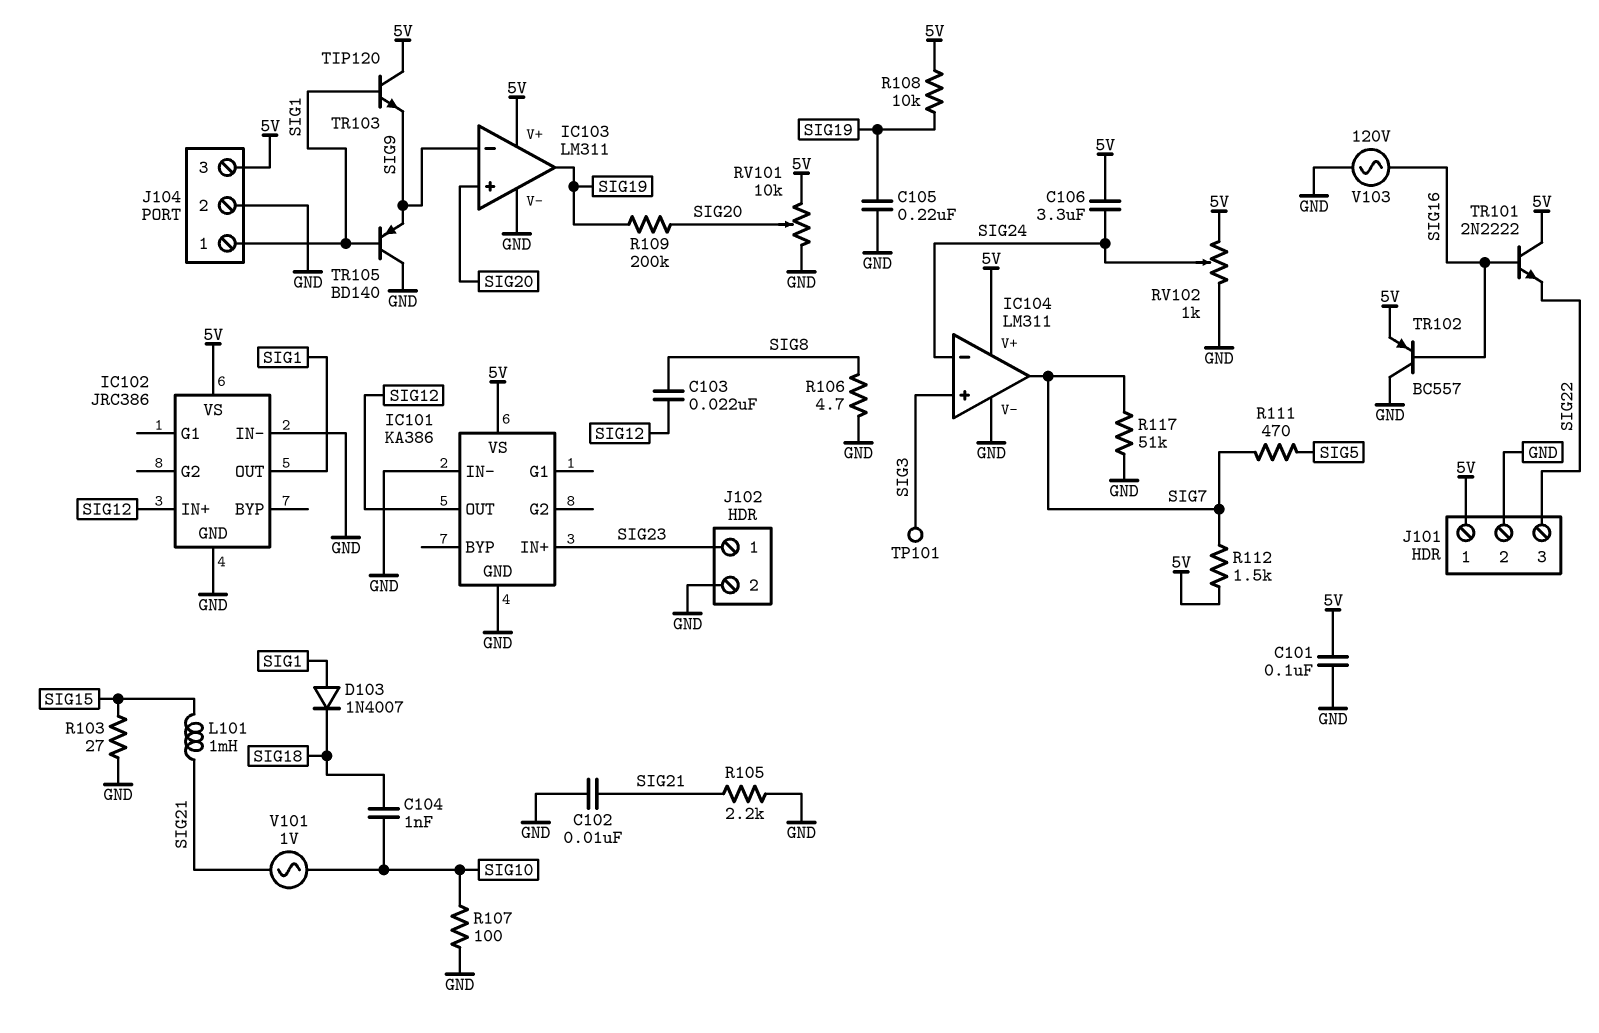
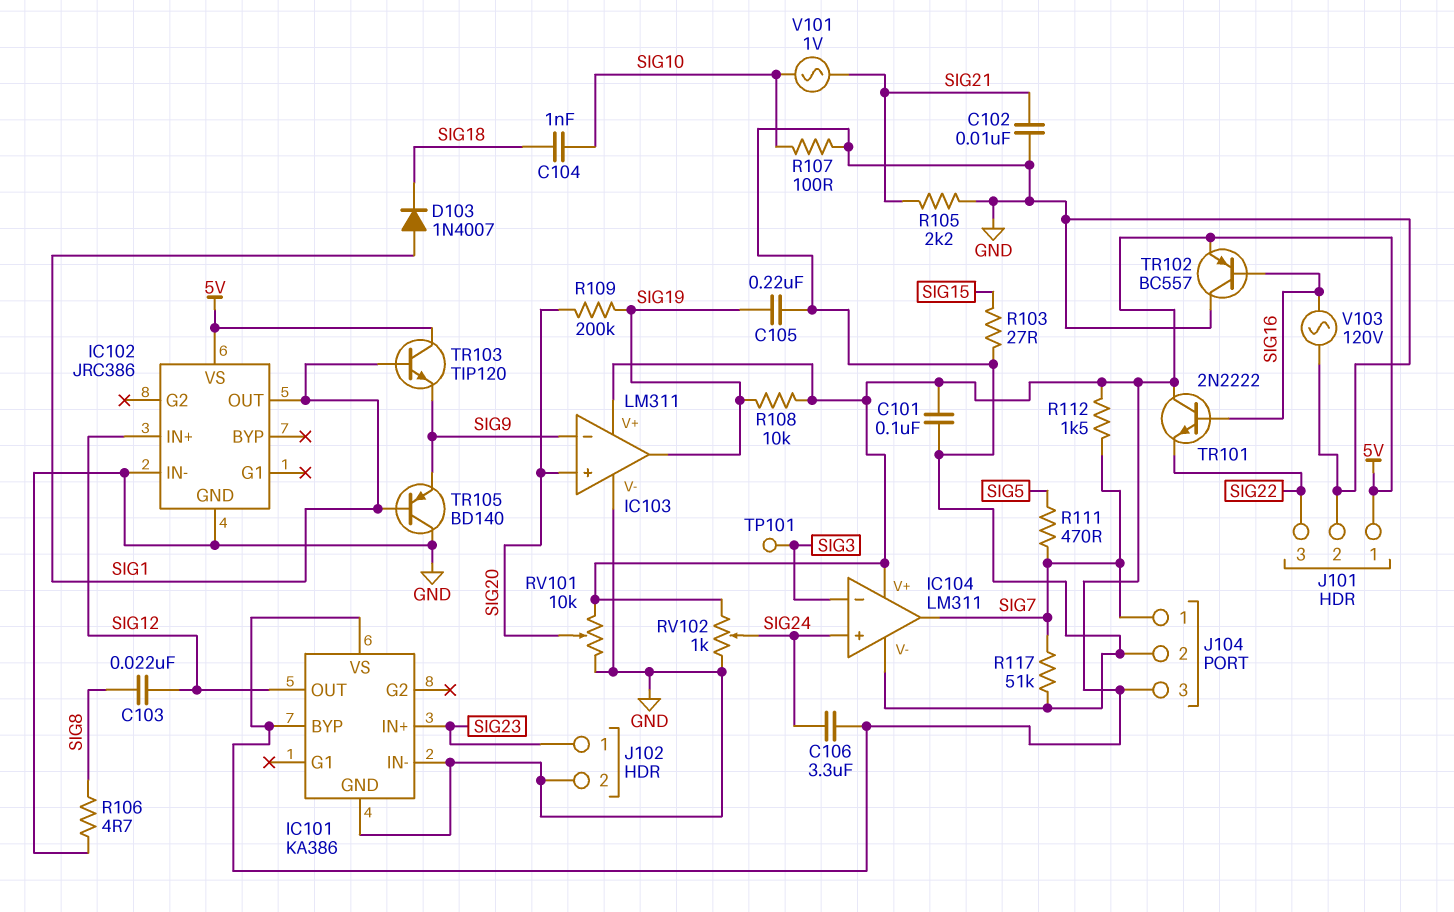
IC101 pin BYP: none -> 5V
IC104 pin in+: SIG3 -> SIG24
IC104 pin in-: SIG24 -> SIG3
J104 pin 1: SIG1 -> SIG7
L101: 1mH (SIG15, SIG21) -> none

